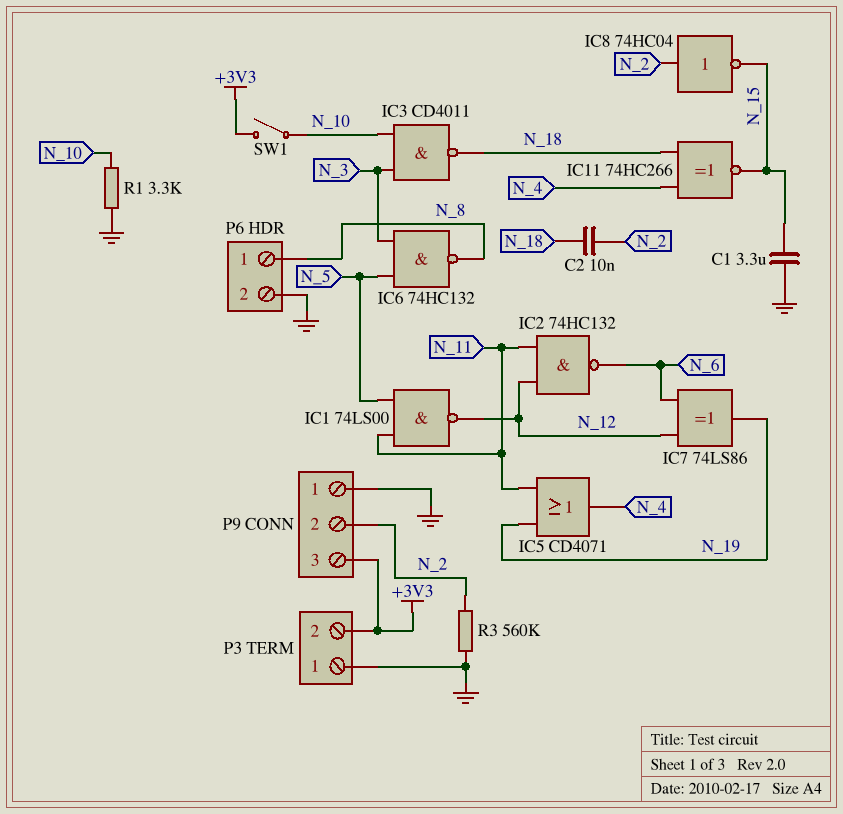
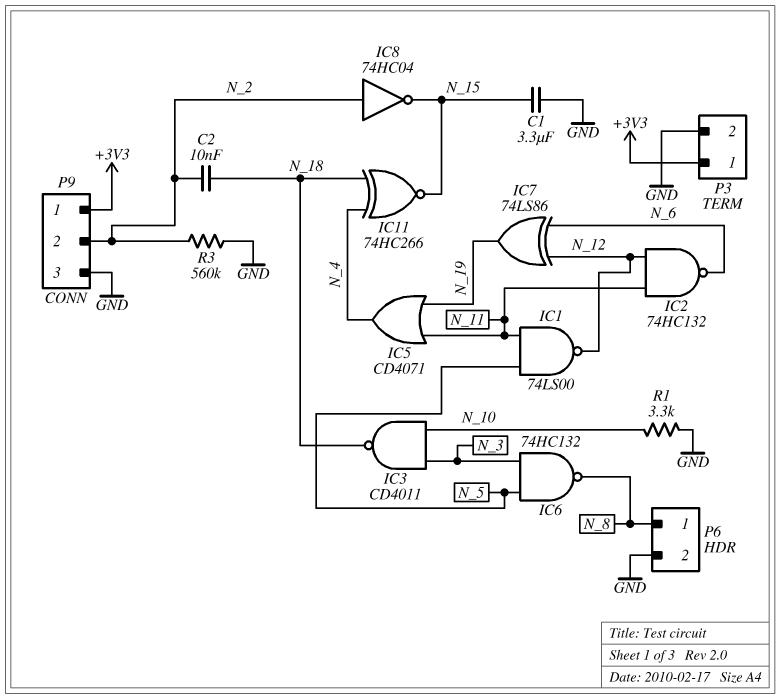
P3 pin 1: GND -> +3V3
P3 pin 2: +3V3 -> GND
P9 pin 1: GND -> +3V3
P9 pin 3: +3V3 -> GND
SW1: switch (+3V3, N_10) -> none

